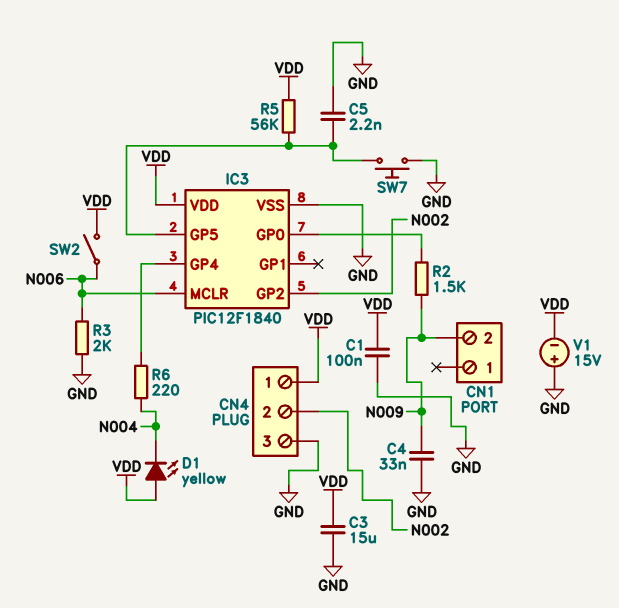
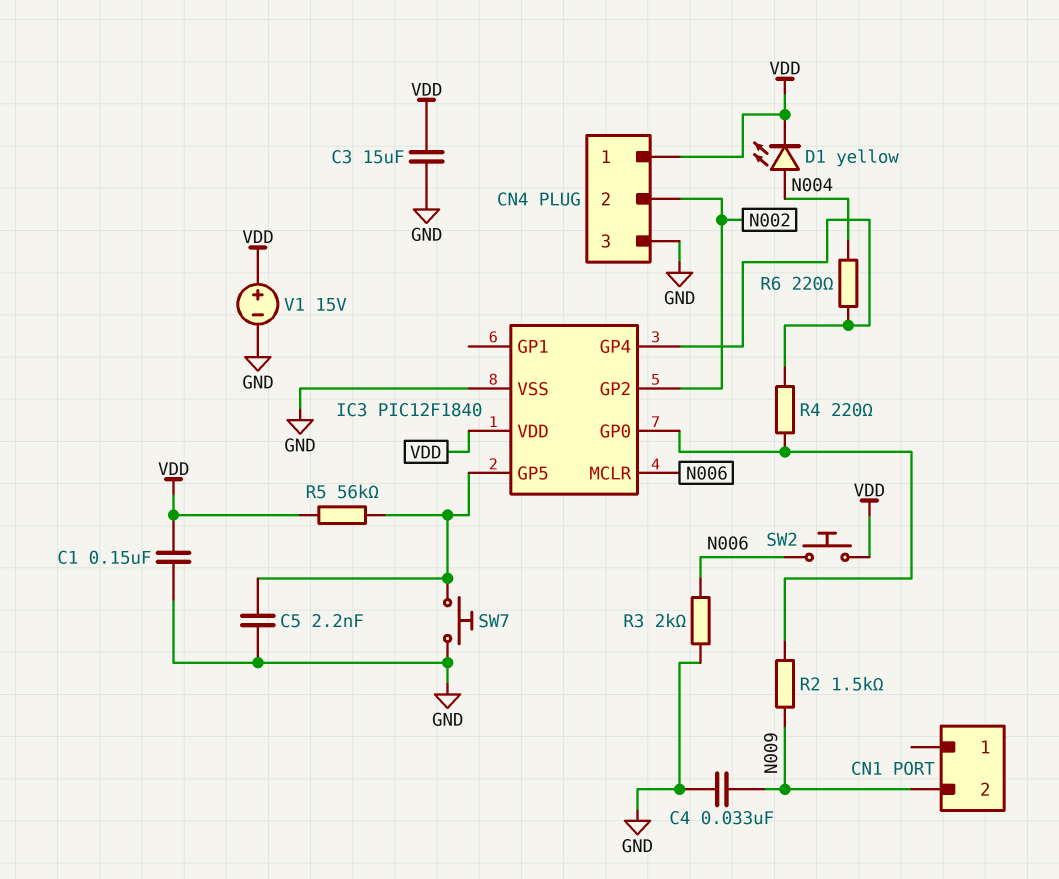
C1: 100nF (GND, VDD) -> 150nF (GND, VDD)
D1: LED yellow (A VDD, K N004) -> LED yellow (A N004, K VDD)
R4: none -> 220 (IC3/GP0, IC3/GP4)
SW2: switch (N006, VDD) -> button (N006, VDD)
V1: 15V (plus GND, minus VDD) -> 15V (plus VDD, minus GND)

